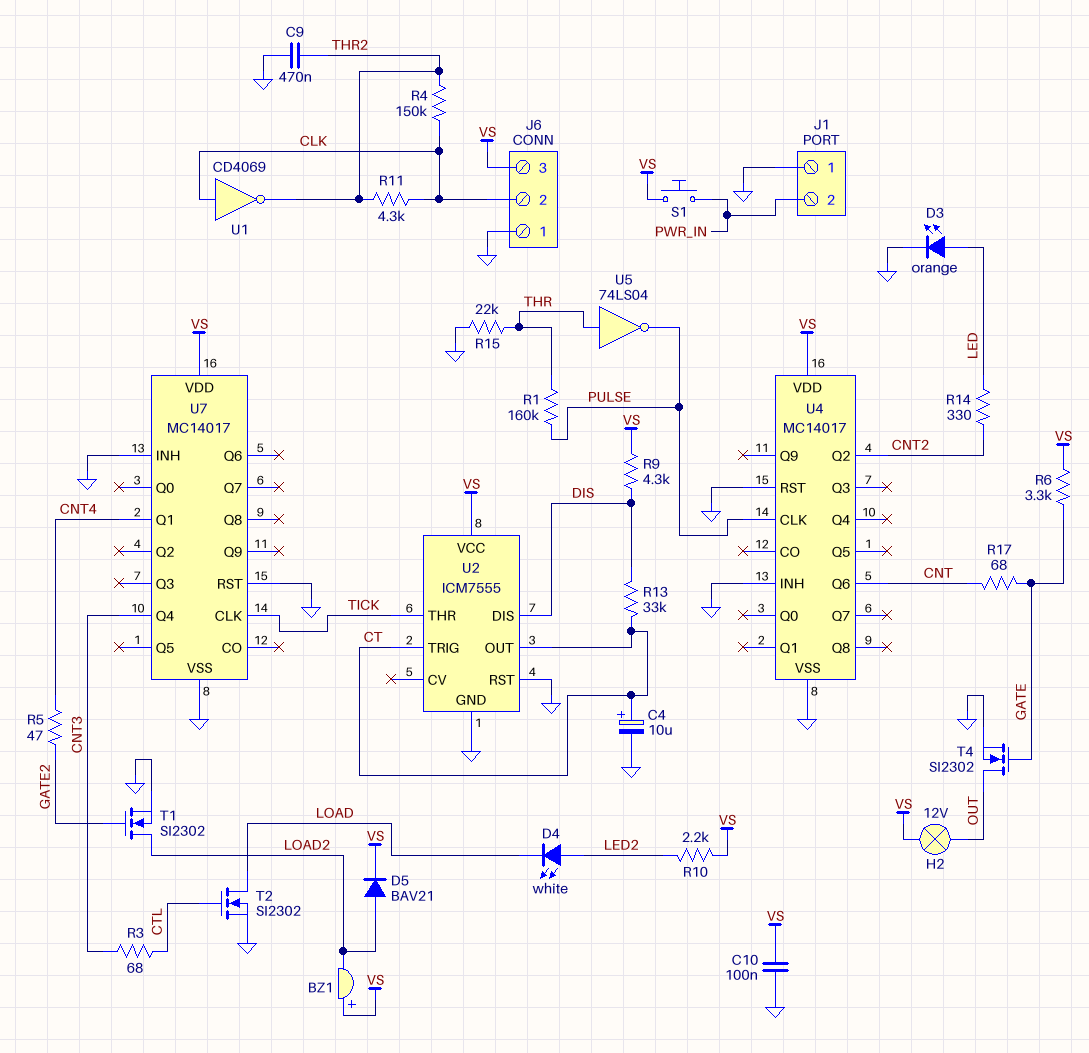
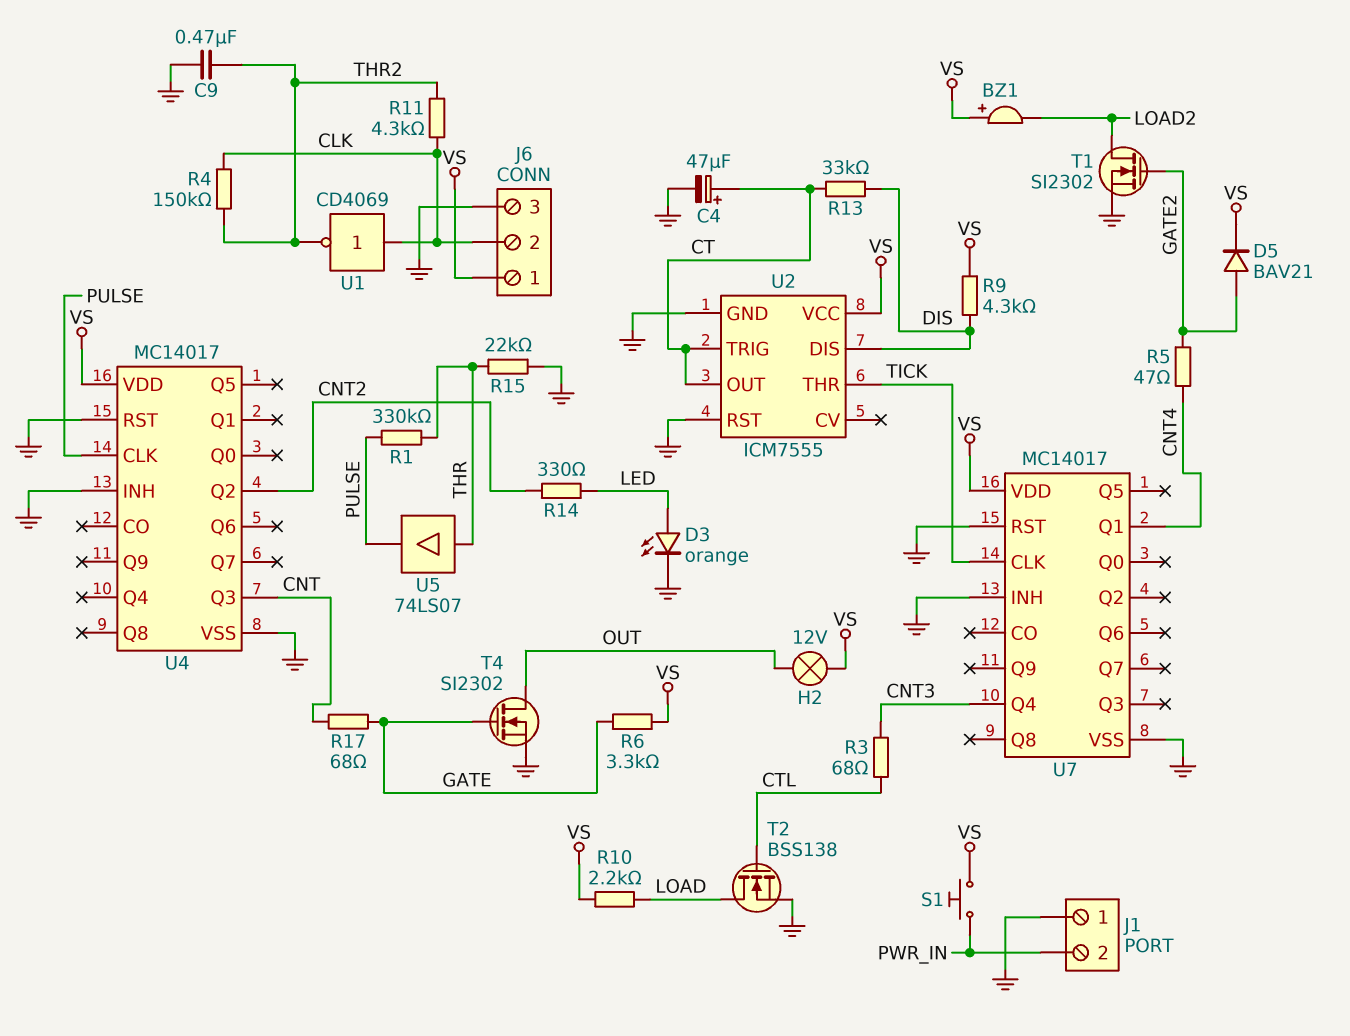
C4: 10uF (plus CT, minus GND) -> 47uF (plus CT, minus GND)
C10: 100nF (GND, VS) -> none
D4: LED white (A LED2, K LOAD) -> none
D5: diode BAV21 (A LOAD2, K VS) -> diode BAV21 (A GATE2, K VS)
J6 pin 1: GND -> VS
J6 pin 3: VS -> GND
R1: 160k (PULSE, THR) -> 330k (PULSE, THR)
R10: 2.2k (LED2, VS) -> 2.2k (LOAD, VS)
T2: NMOS SI2302 (G CTL, D LOAD, S GND) -> NMOS BSS138 (G CTL, D LOAD, S GND)
U4 pin Q3: none -> CNT
U4 pin Q6: CNT -> none
U5: NOT 74LS04 (in THR, out PULSE) -> buffer 74LS07 (in THR, out PULSE)

